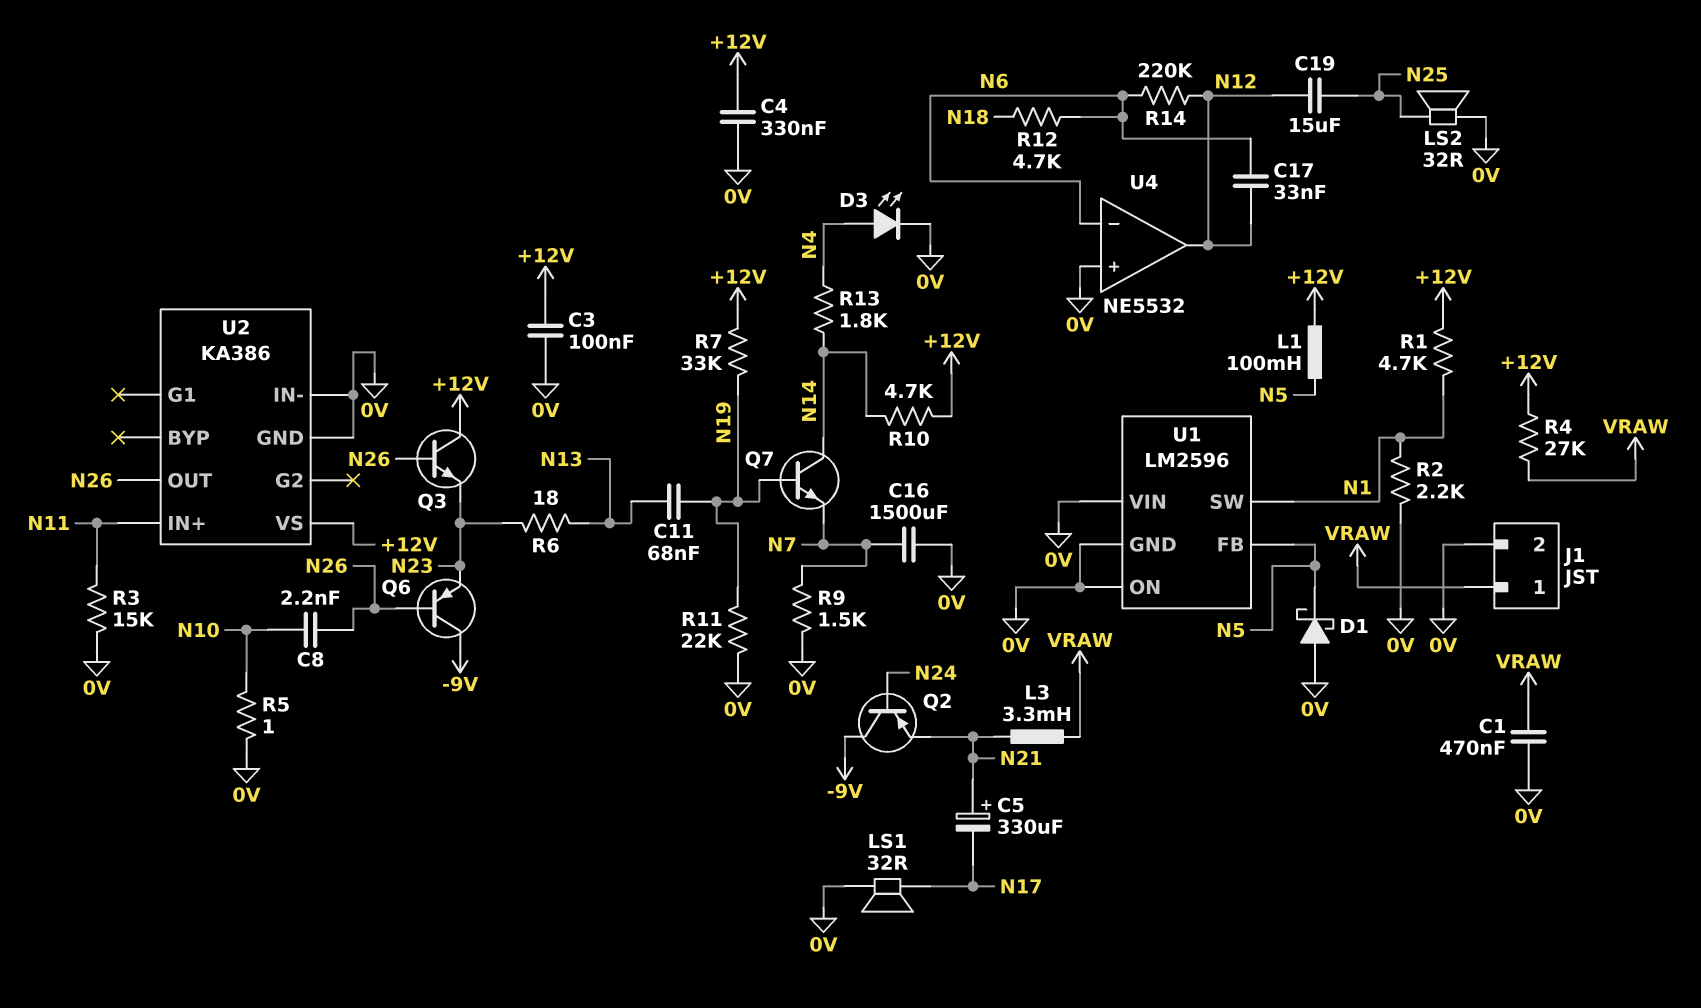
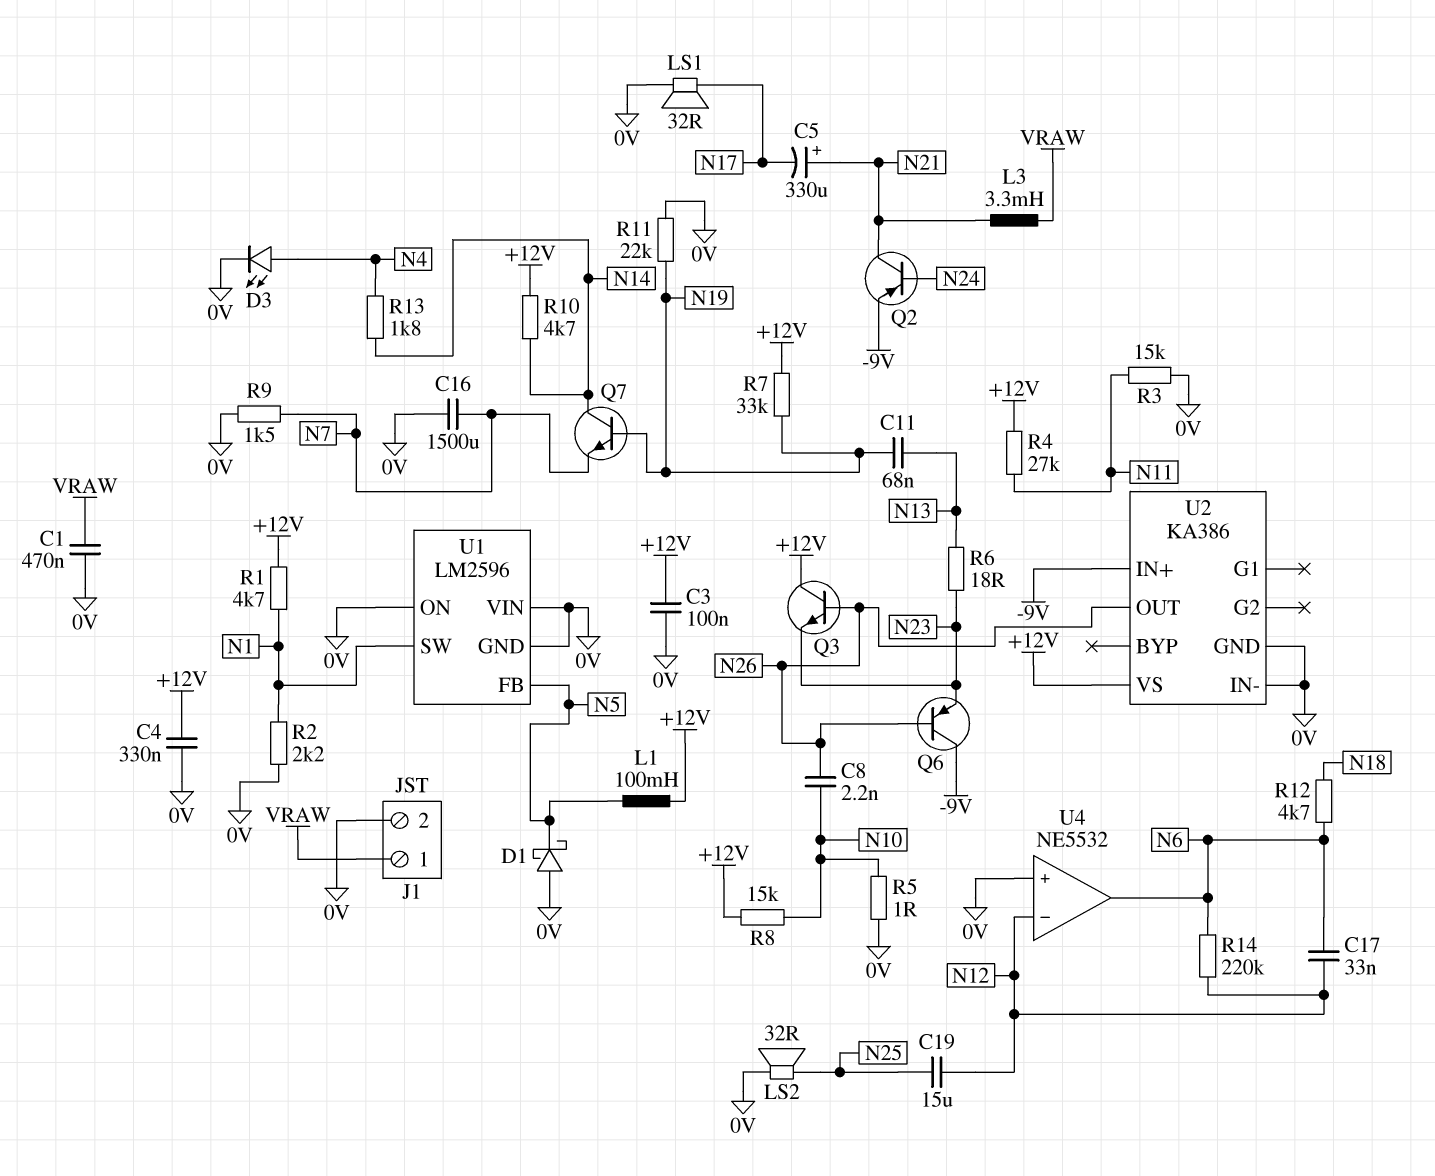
Q2: PNP (B N24, C -9V, E N21) -> PNP (B N24, C N21, E -9V)
R4: 27k (+12V, VRAW) -> 27k (+12V, N11)
R8: none -> 15k (+12V, N10)
U2 pin IN+: N11 -> -9V
U4 pin in-: N6 -> N12
U4 pin out: N12 -> N6

